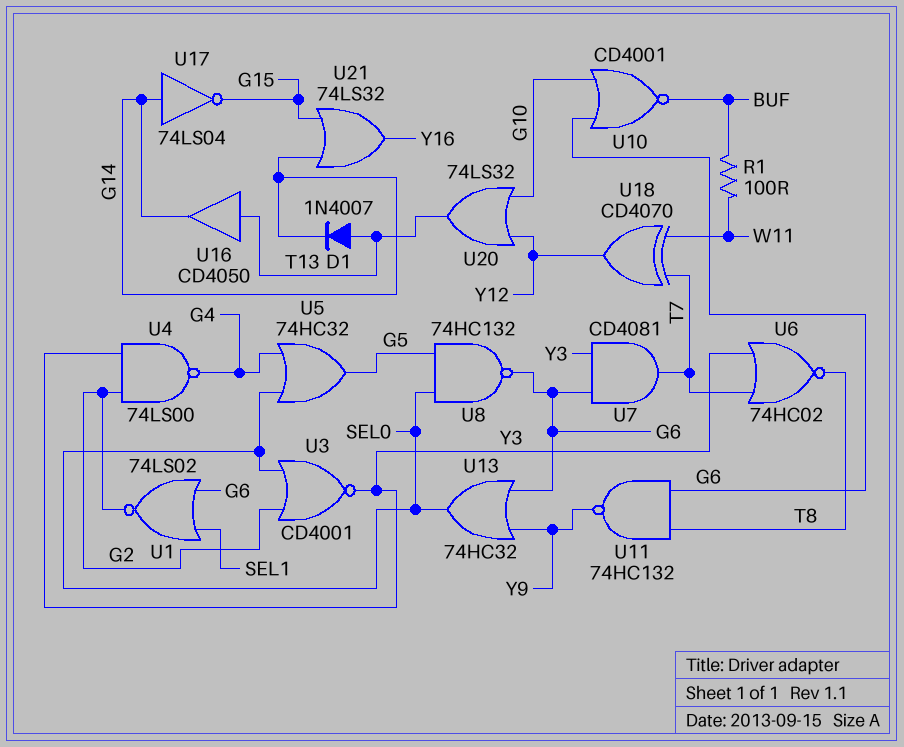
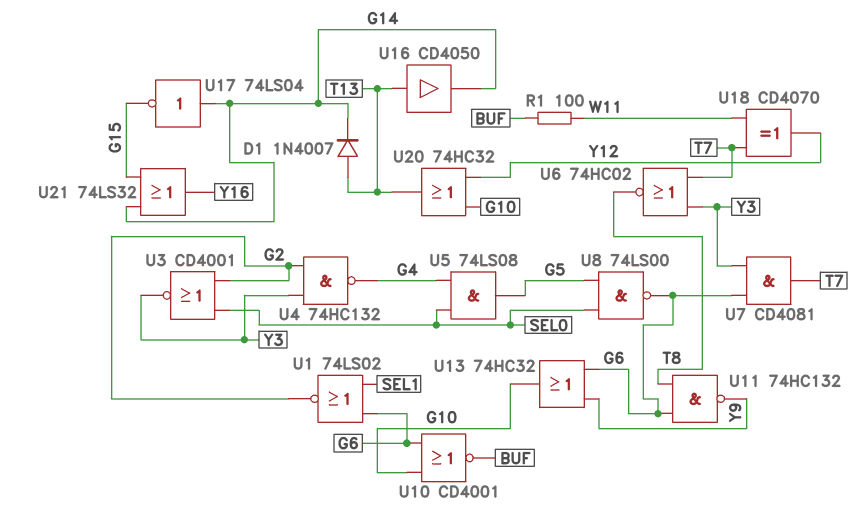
U4: NAND 74LS00 (in G2, in Y3, out G4) -> NAND 74HC132 (in G2, in Y3, out G4)
U5: OR 74HC32 (in G4, in SEL0, out G5) -> AND 74LS08 (in G4, in SEL0, out G5)
U8: NAND 74HC132 (in G5, in SEL0, out G6) -> NAND 74LS00 (in G5, in SEL0, out G6)
U13: OR 74HC32 (in G6, in Y9, out SEL0) -> OR 74HC32 (in G6, in Y9, out G10)
U20: OR 74LS32 (in G10, in Y12, out T13) -> OR 74HC32 (in G10, in Y12, out T13)

